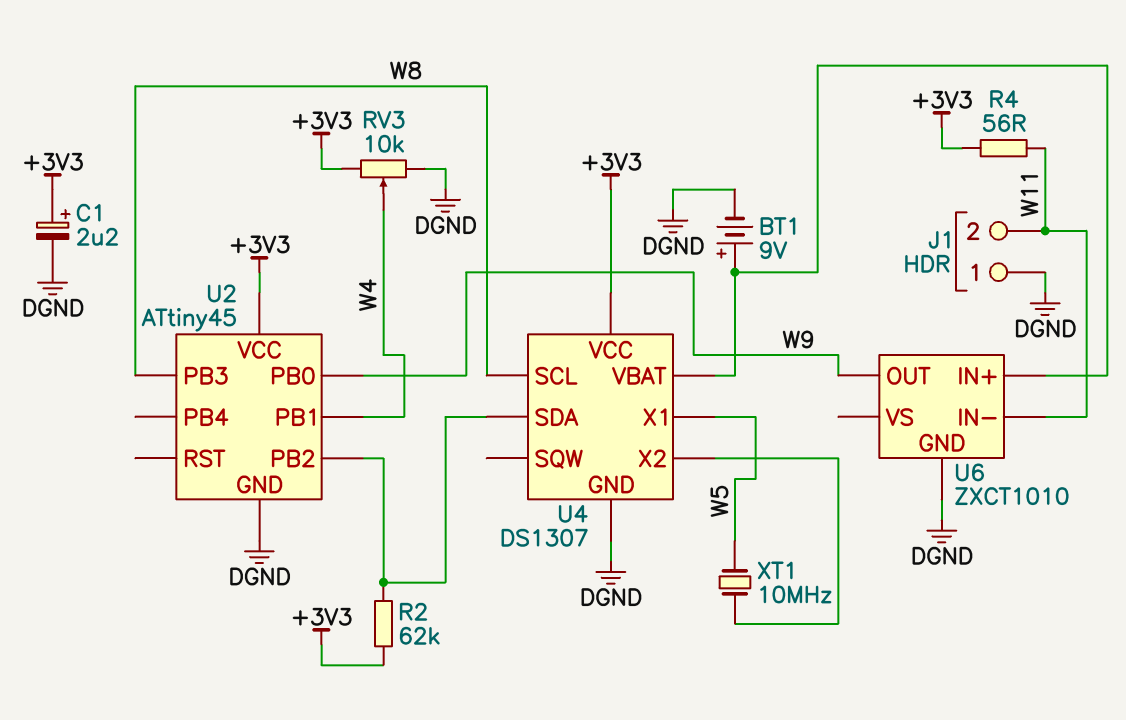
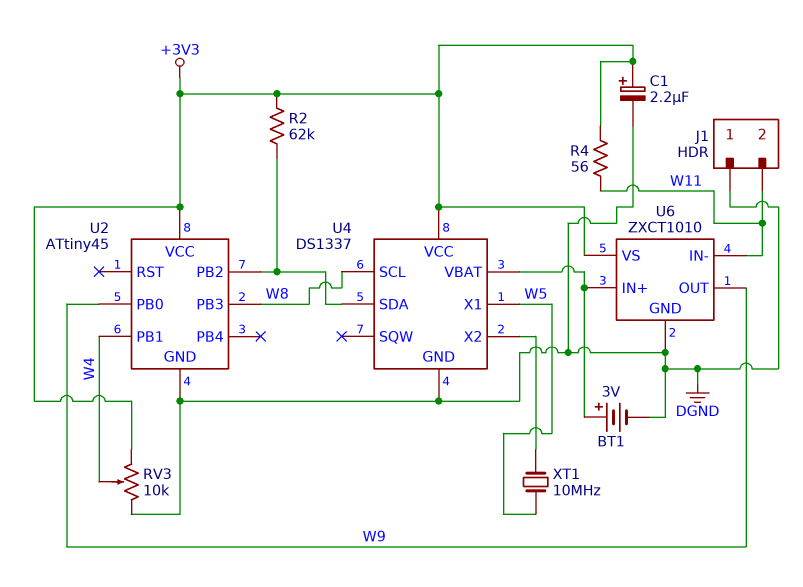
BT1: 9V (plus U4/VBAT, minus DGND) -> 3V (plus U4/VBAT, minus DGND)
U4: DS1307 -> DS1337
U6 pin VS: none -> +3V3

